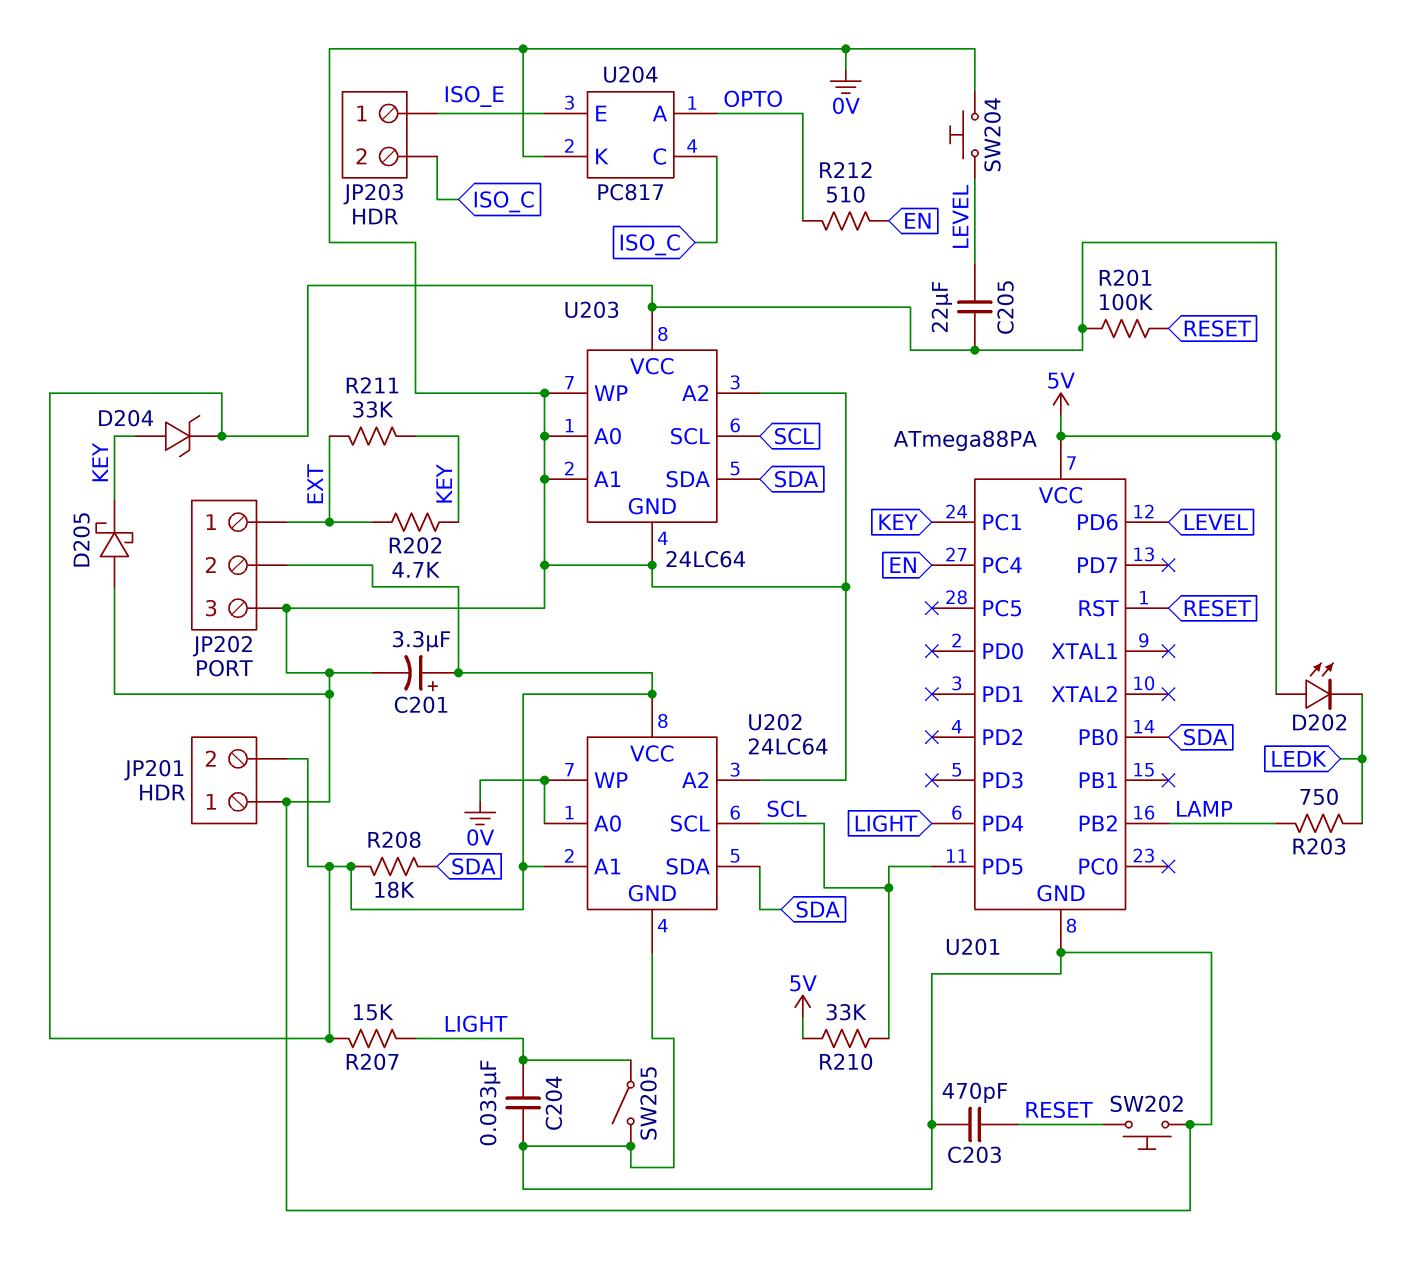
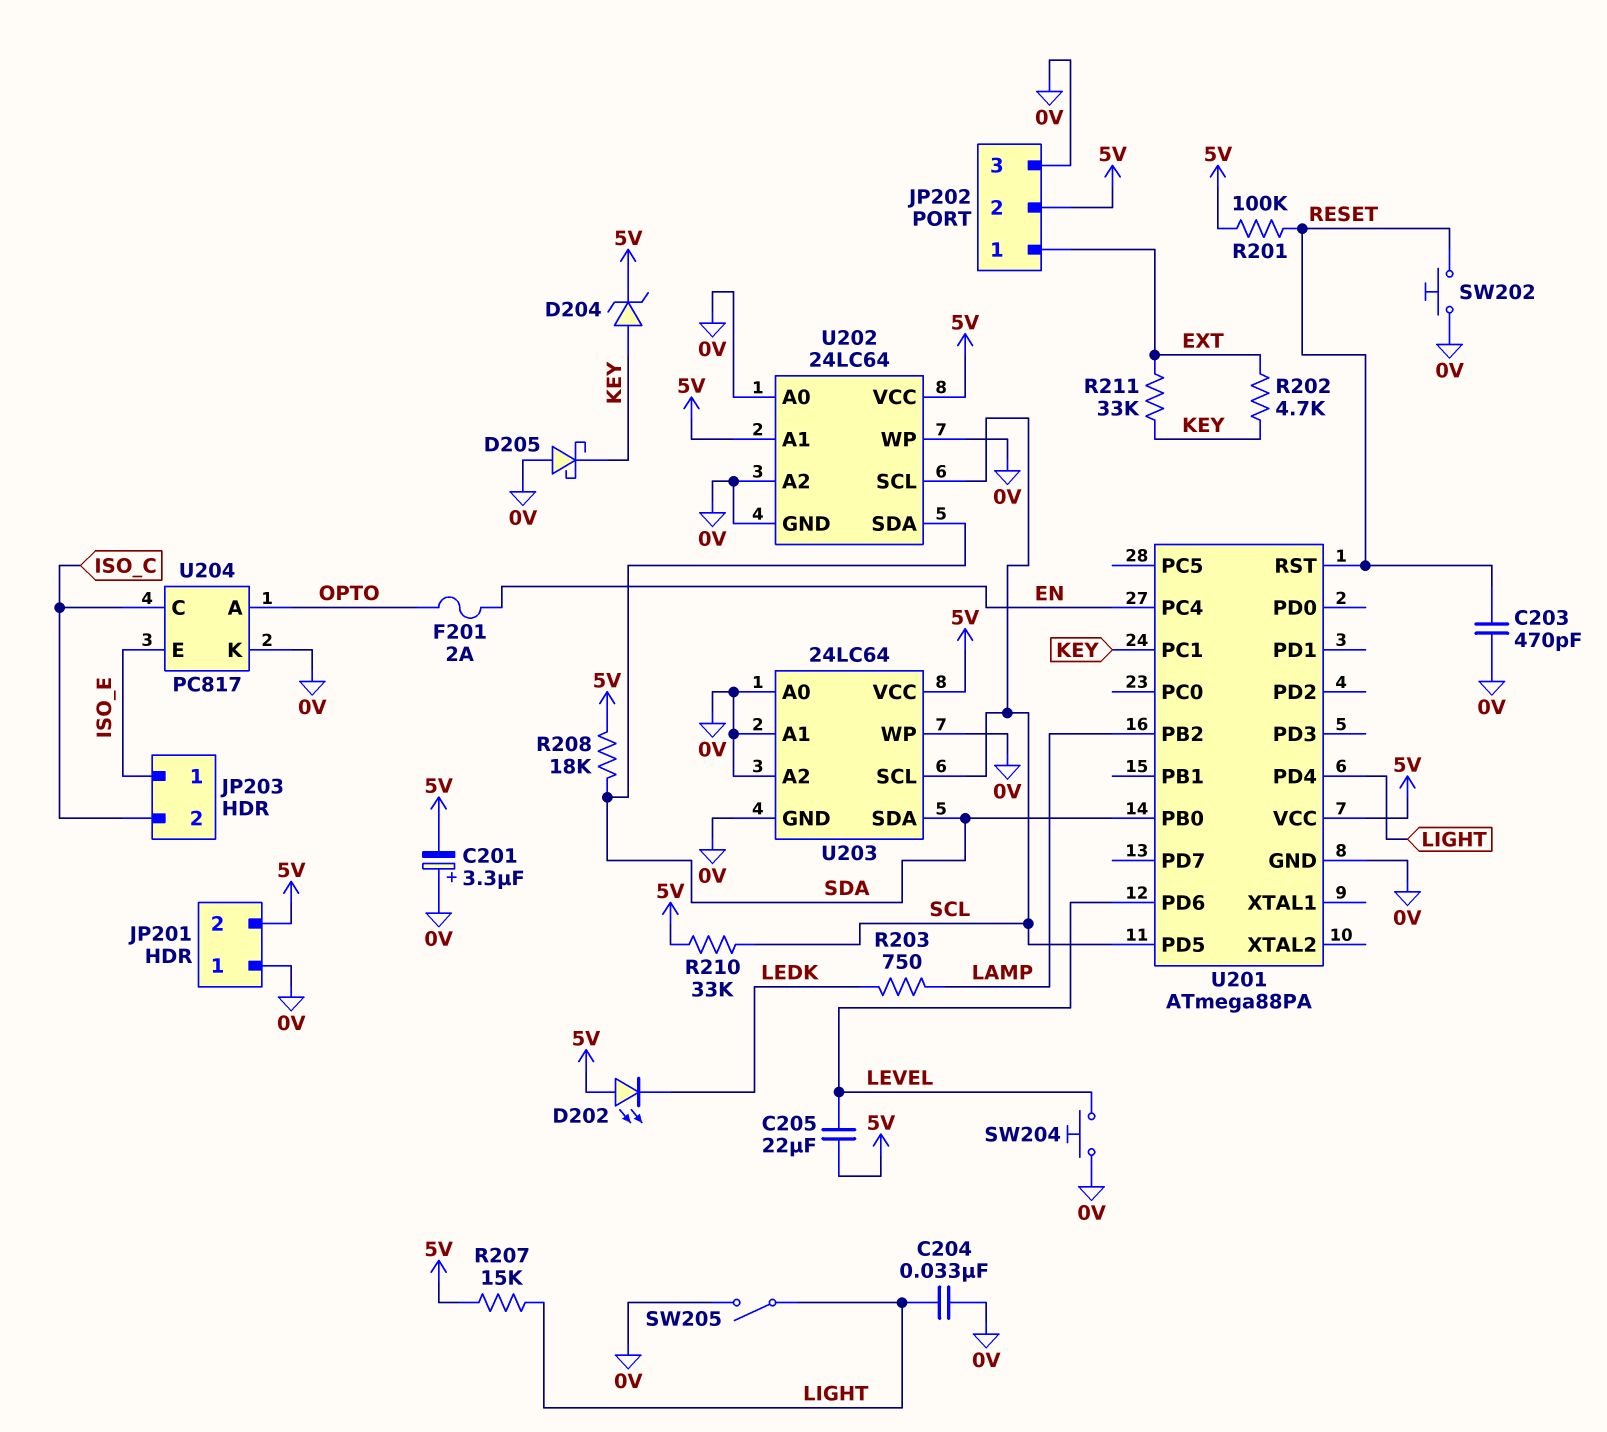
C201: 3.3uF (plus 5V, minus 0V) -> 3.3uF (plus 0V, minus 5V)
F201: none -> 2A (EN, OPTO)
R212: 510 (EN, OPTO) -> none

